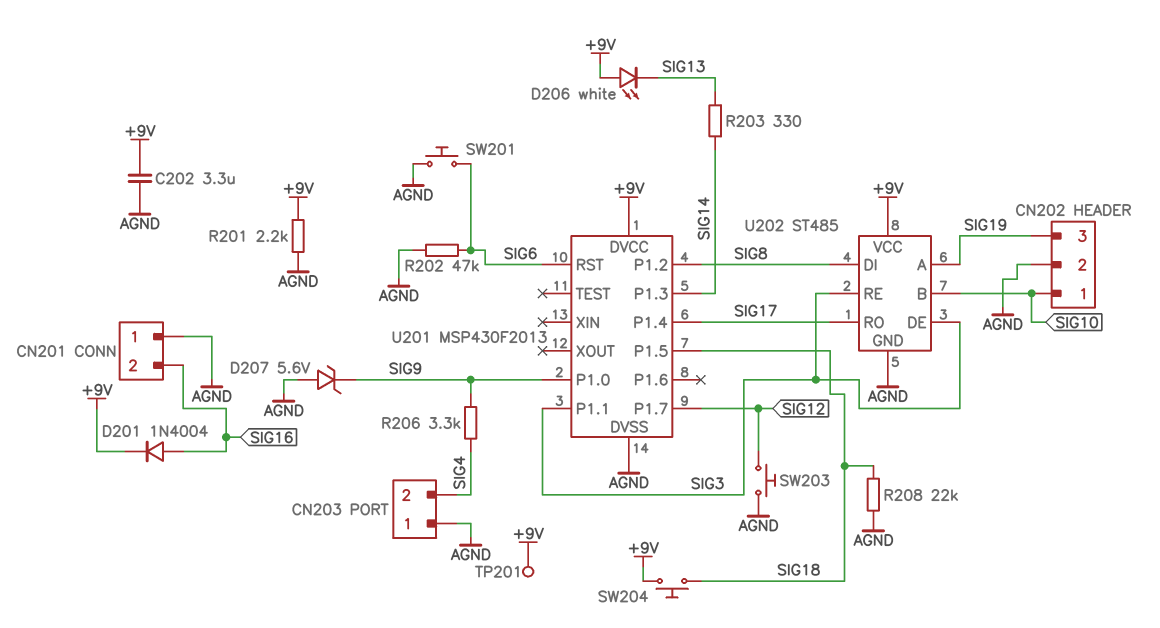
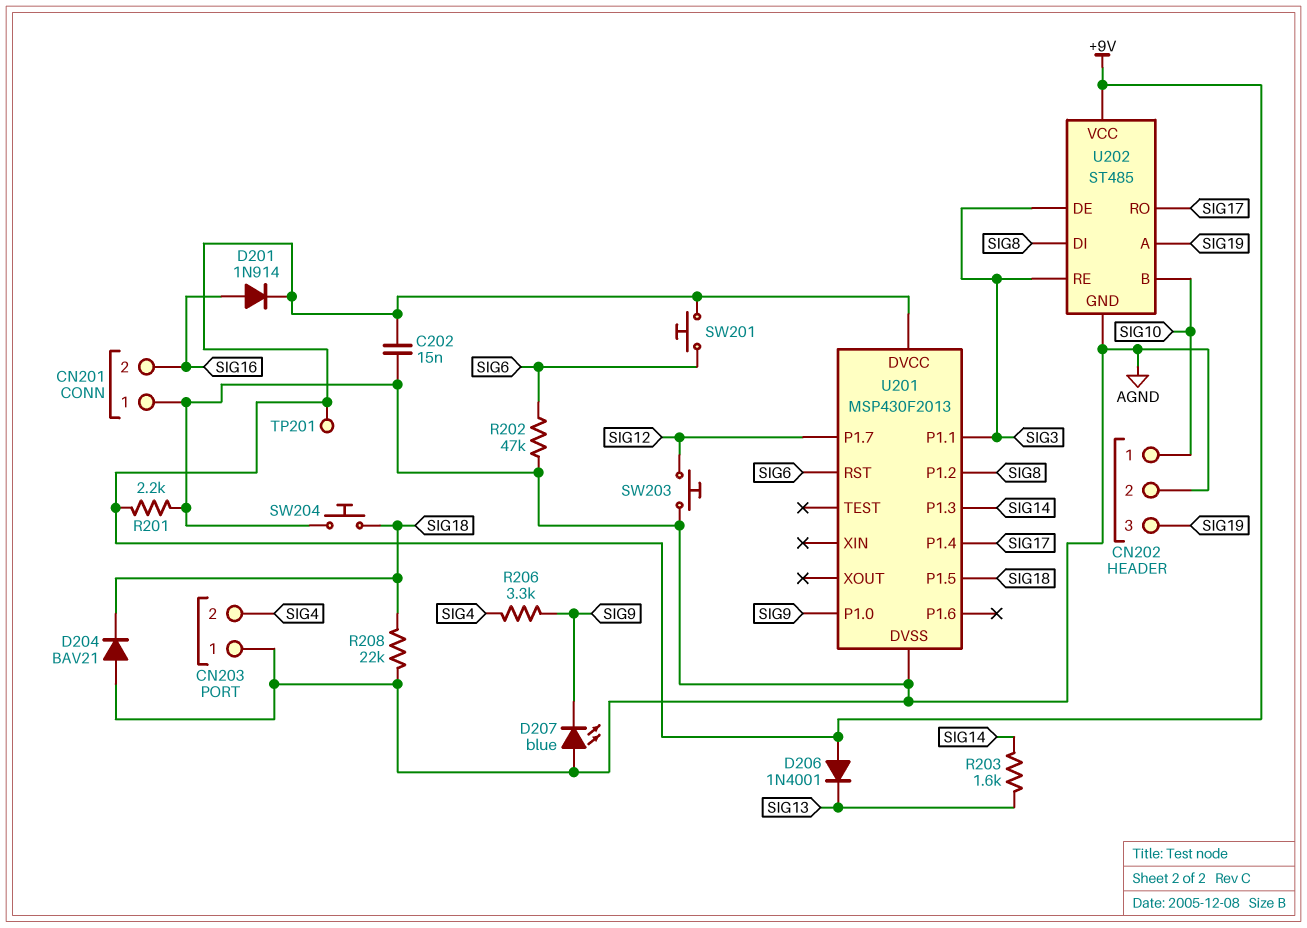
C202: 3.3uF (+9V, AGND) -> 15nF (+9V, AGND)
D201: diode 1N4004 (A SIG16, K +9V) -> diode 1N914 (A SIG16, K +9V)
D204: none -> diode BAV21 (A AGND, K SIG18)
D206: LED white (A +9V, K SIG13) -> diode 1N4001 (A +9V, K SIG13)
D207: zener 5.6V (A AGND, K SIG9) -> LED blue (A AGND, K SIG9)
R203: 330 (SIG13, SIG14) -> 1.6k (SIG13, SIG14)
SW201: button (AGND, SIG6) -> button (+9V, SIG6)
SW204: button (+9V, SIG18) -> button (AGND, SIG18)

